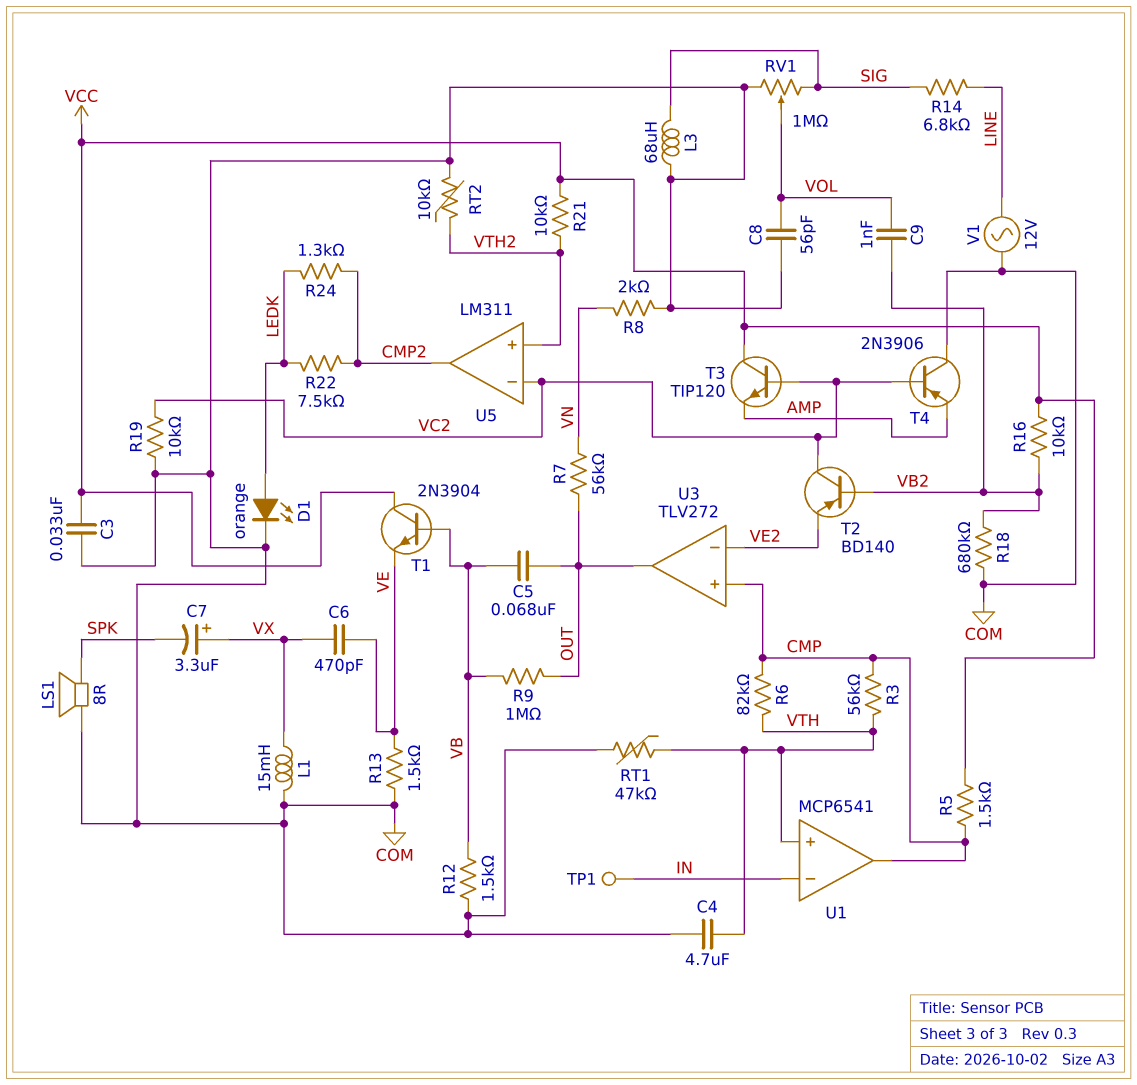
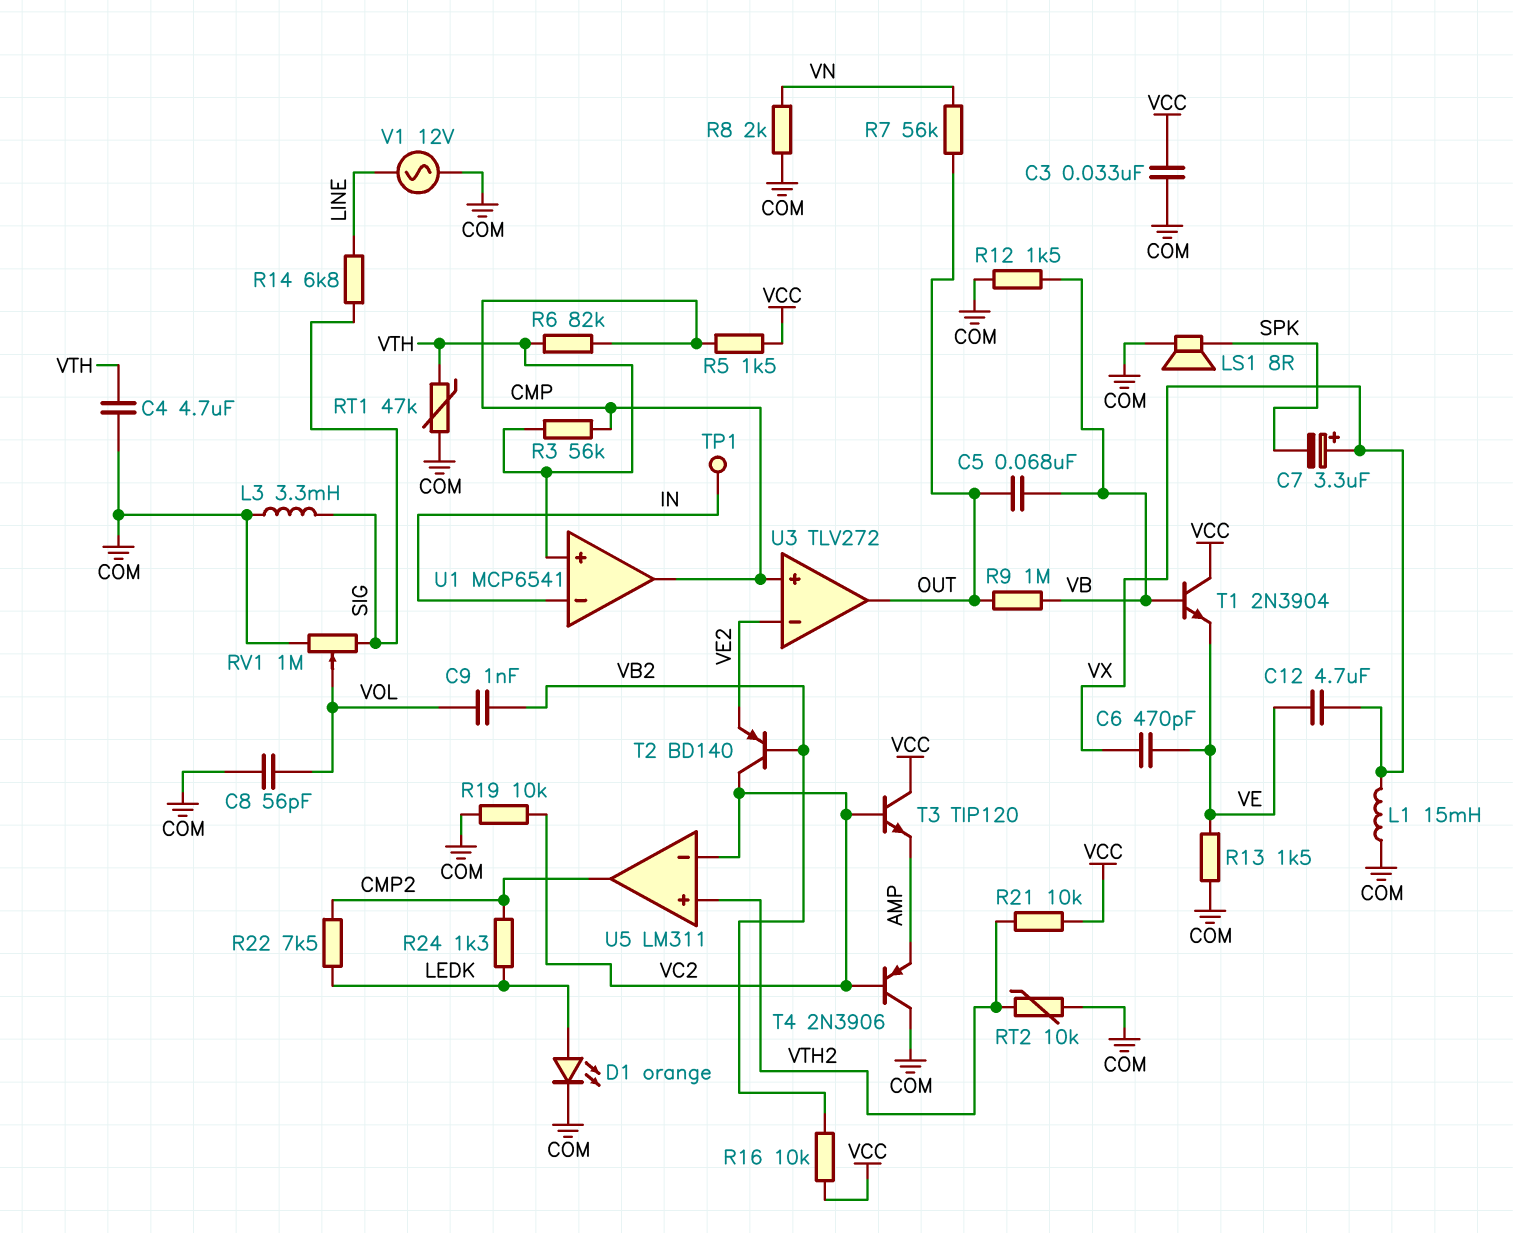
C12: none -> 4.7uF (VE, VX)
L3: 68uH (COM, SIG) -> 3.3mH (COM, SIG)
R18: 680k (COM, VB2) -> none

